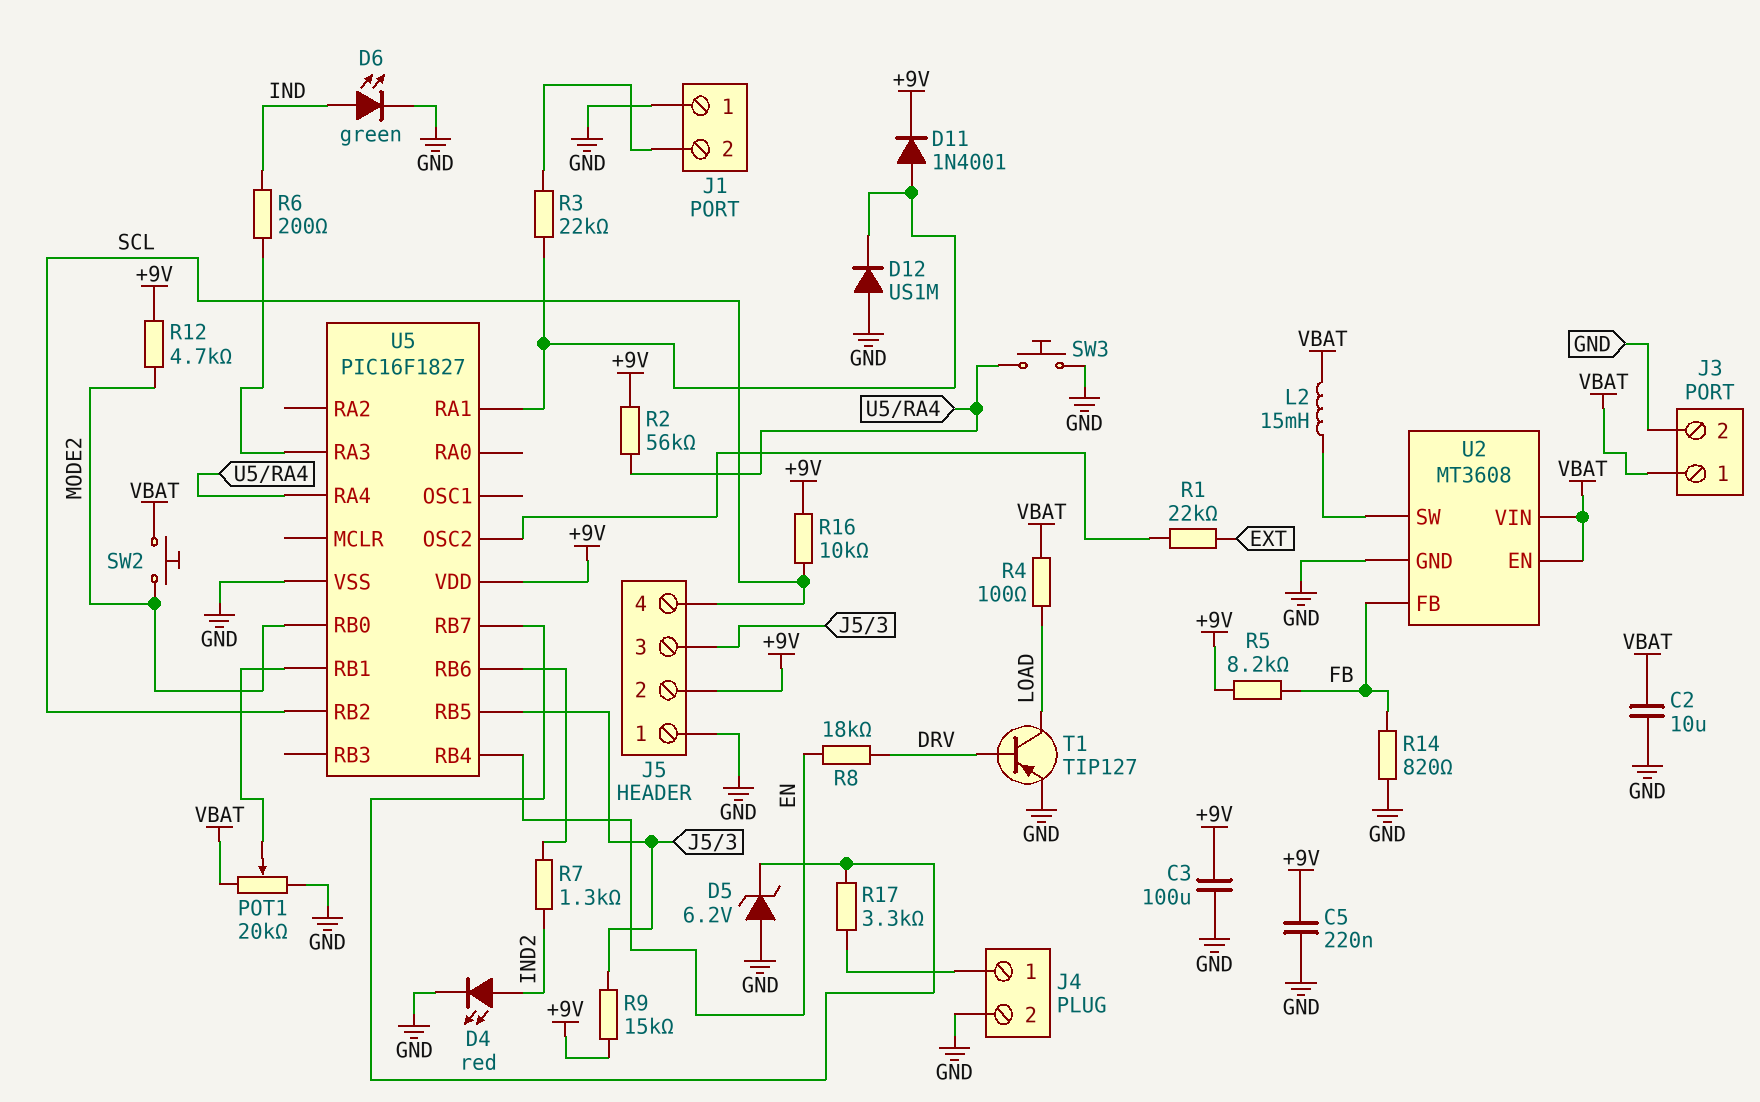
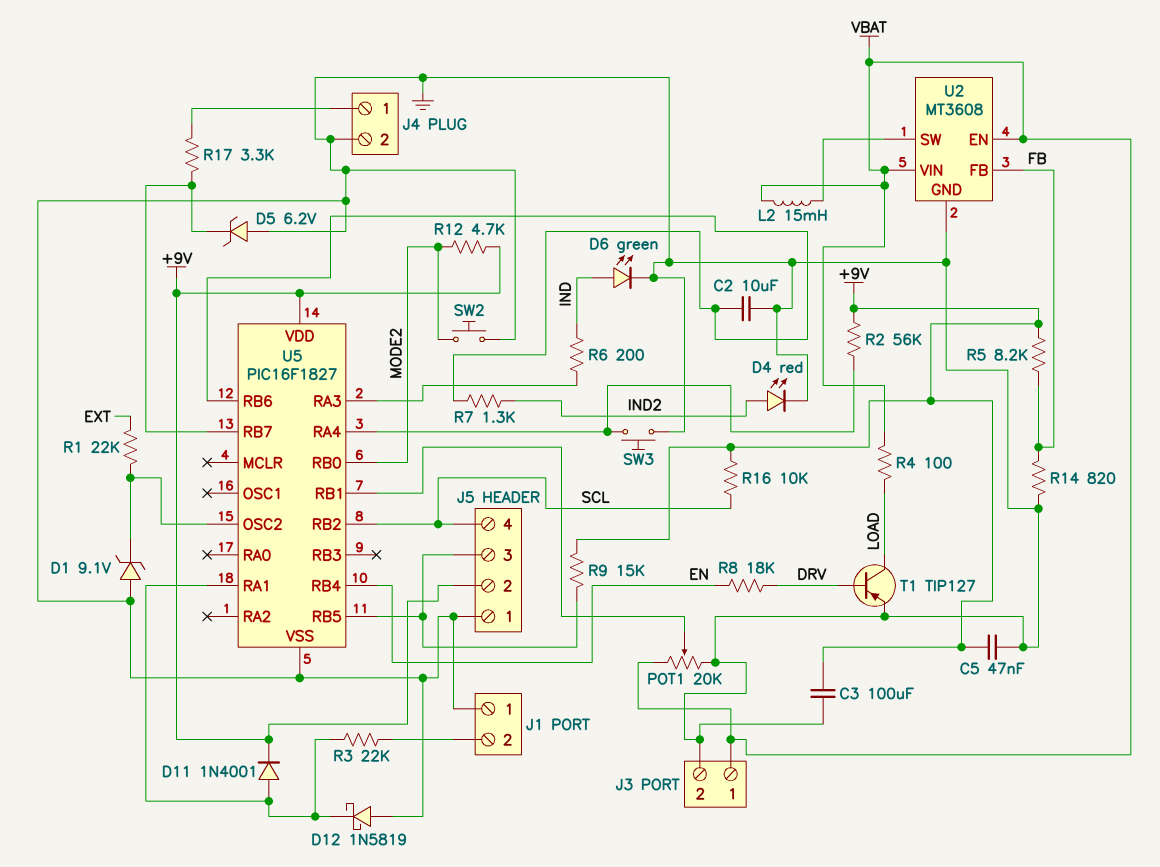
C2: 10uF (GND, VBAT) -> 10uF (GND, U5/RB6)
C5: 220nF (+9V, GND) -> 47nF (+9V, GND)
D1: none -> zener 9.1V (A GND, K U5/OSC2)
D12: diode US1M (A GND, K U5/RA1) -> schottky 1N5819 (A GND, K U5/RA1)
SW2: button (MODE2, VBAT) -> button (GND, MODE2)

